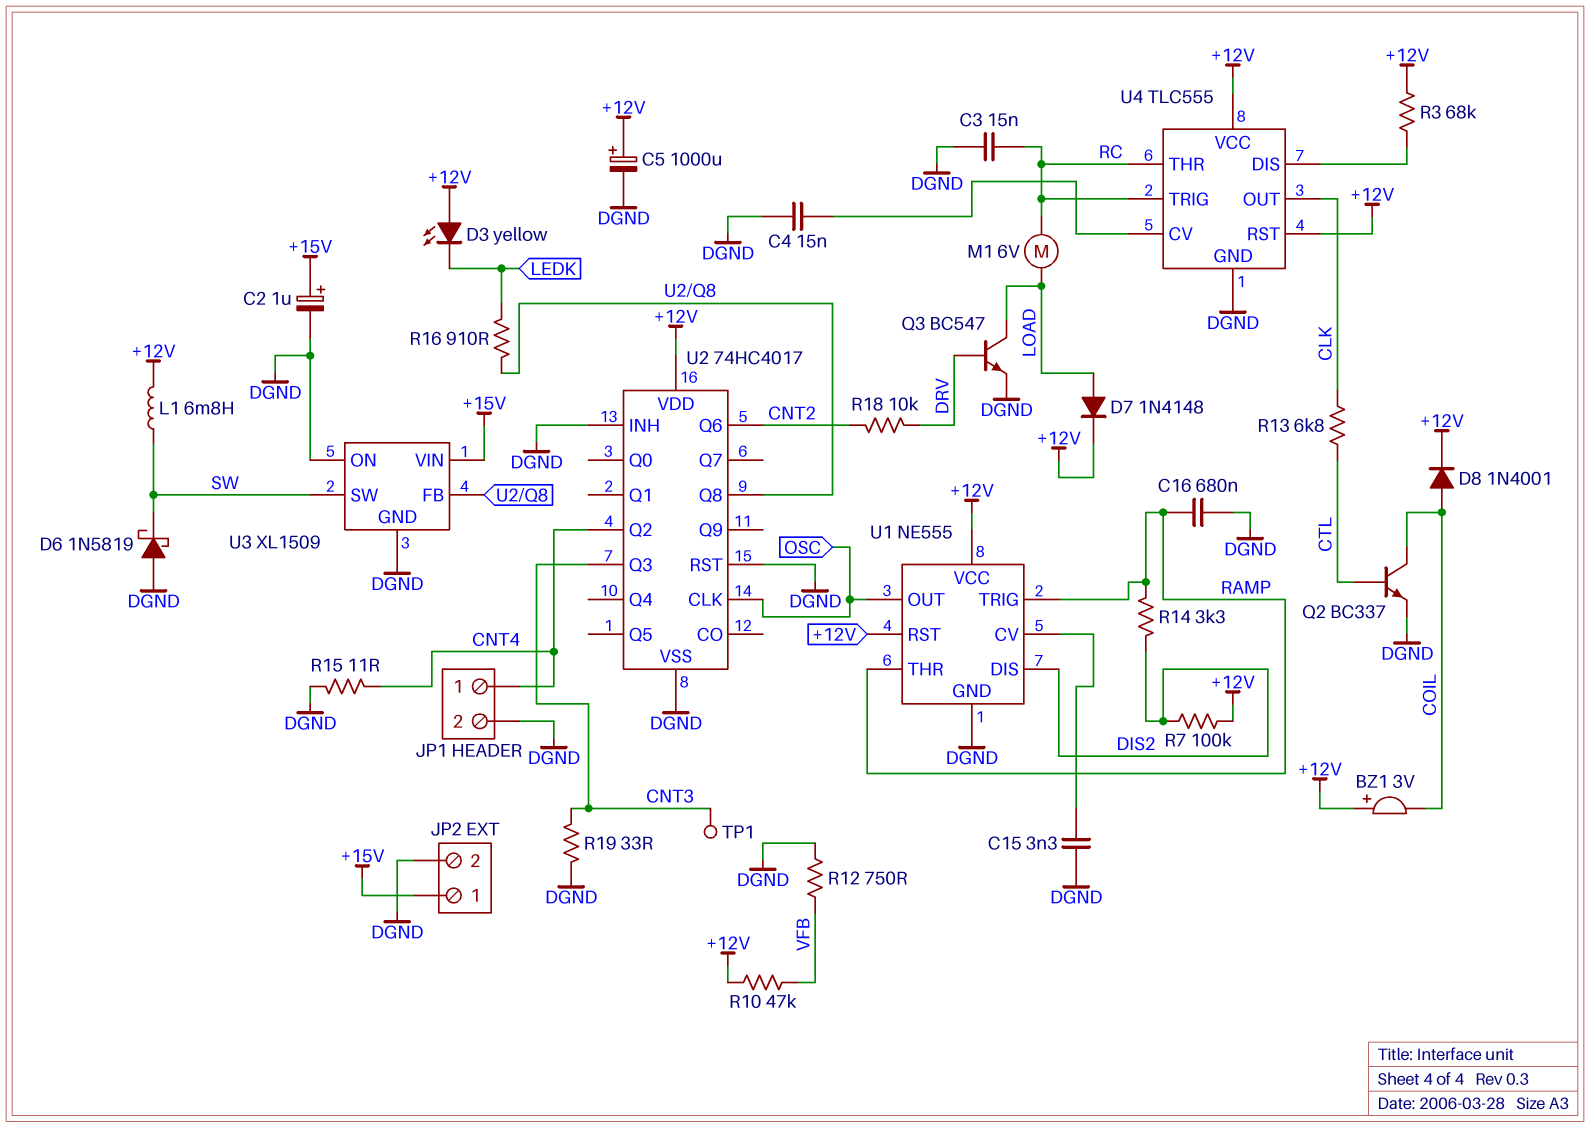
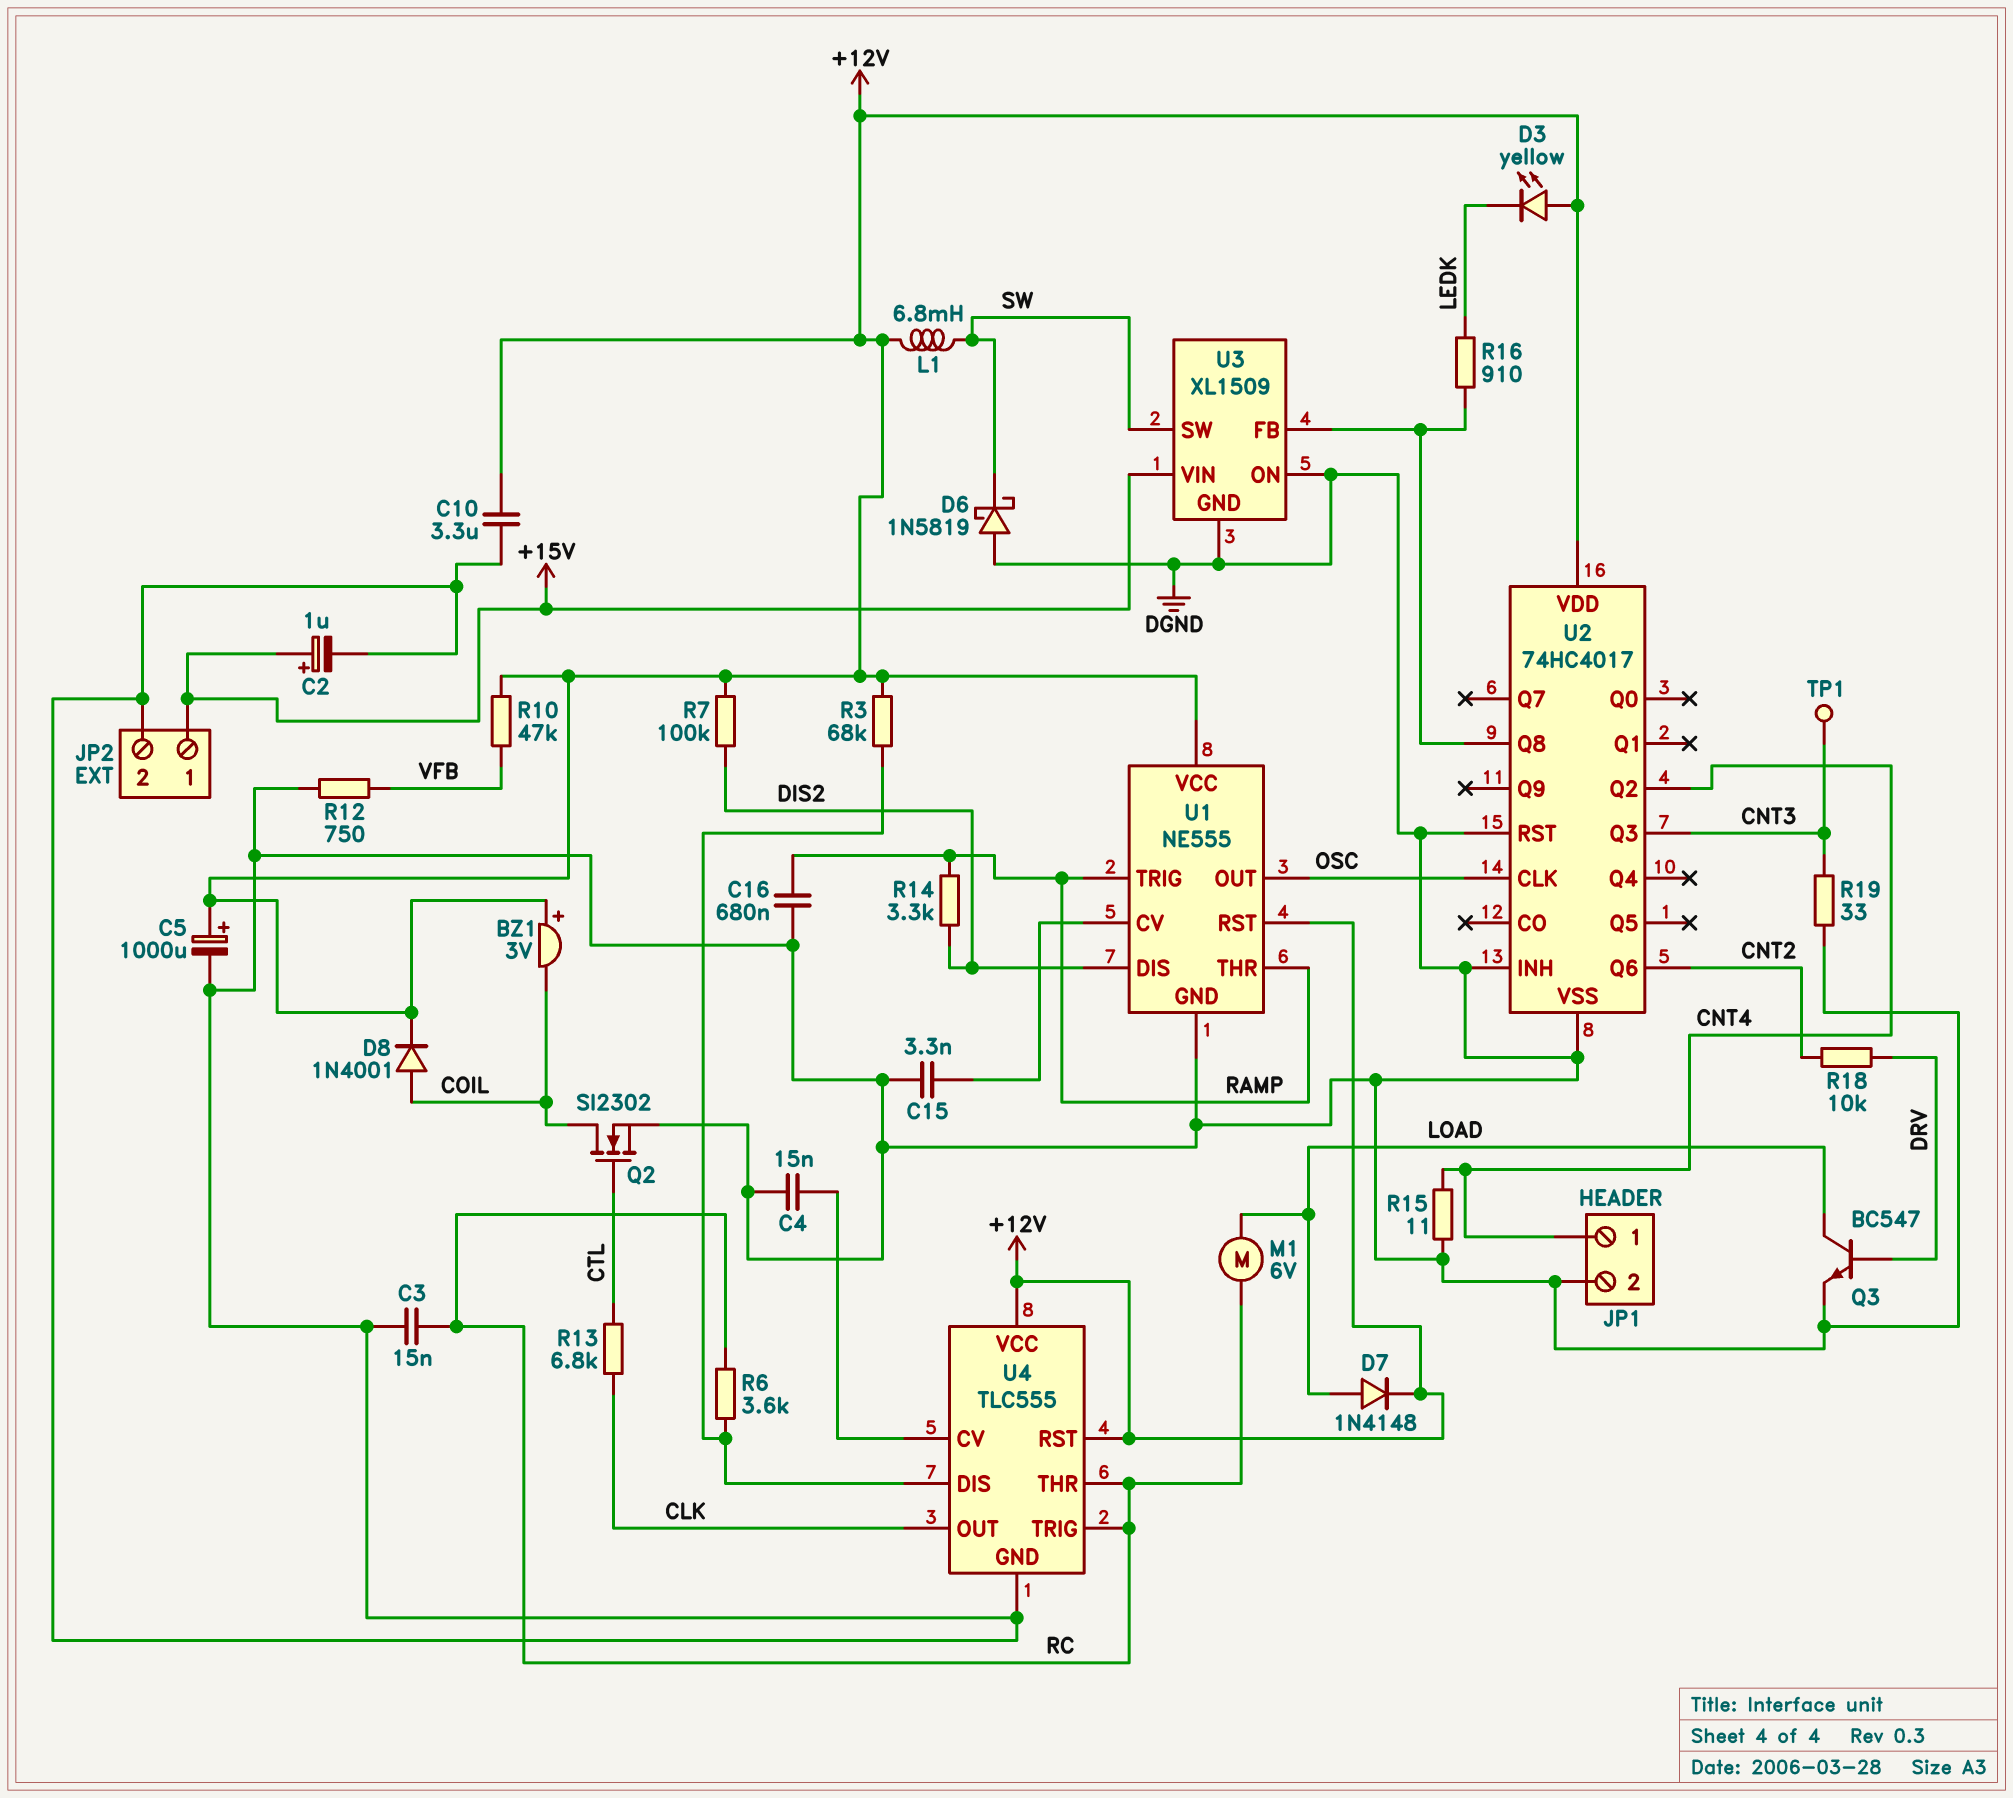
C10: none -> 3.3uF (+12V, DGND)
Q2: NPN BC337 (B CTL, C COIL, E DGND) -> NMOS SI2302 (G CTL, D COIL, S DGND)
R6: none -> 3.6k (RC, U4/DIS)

